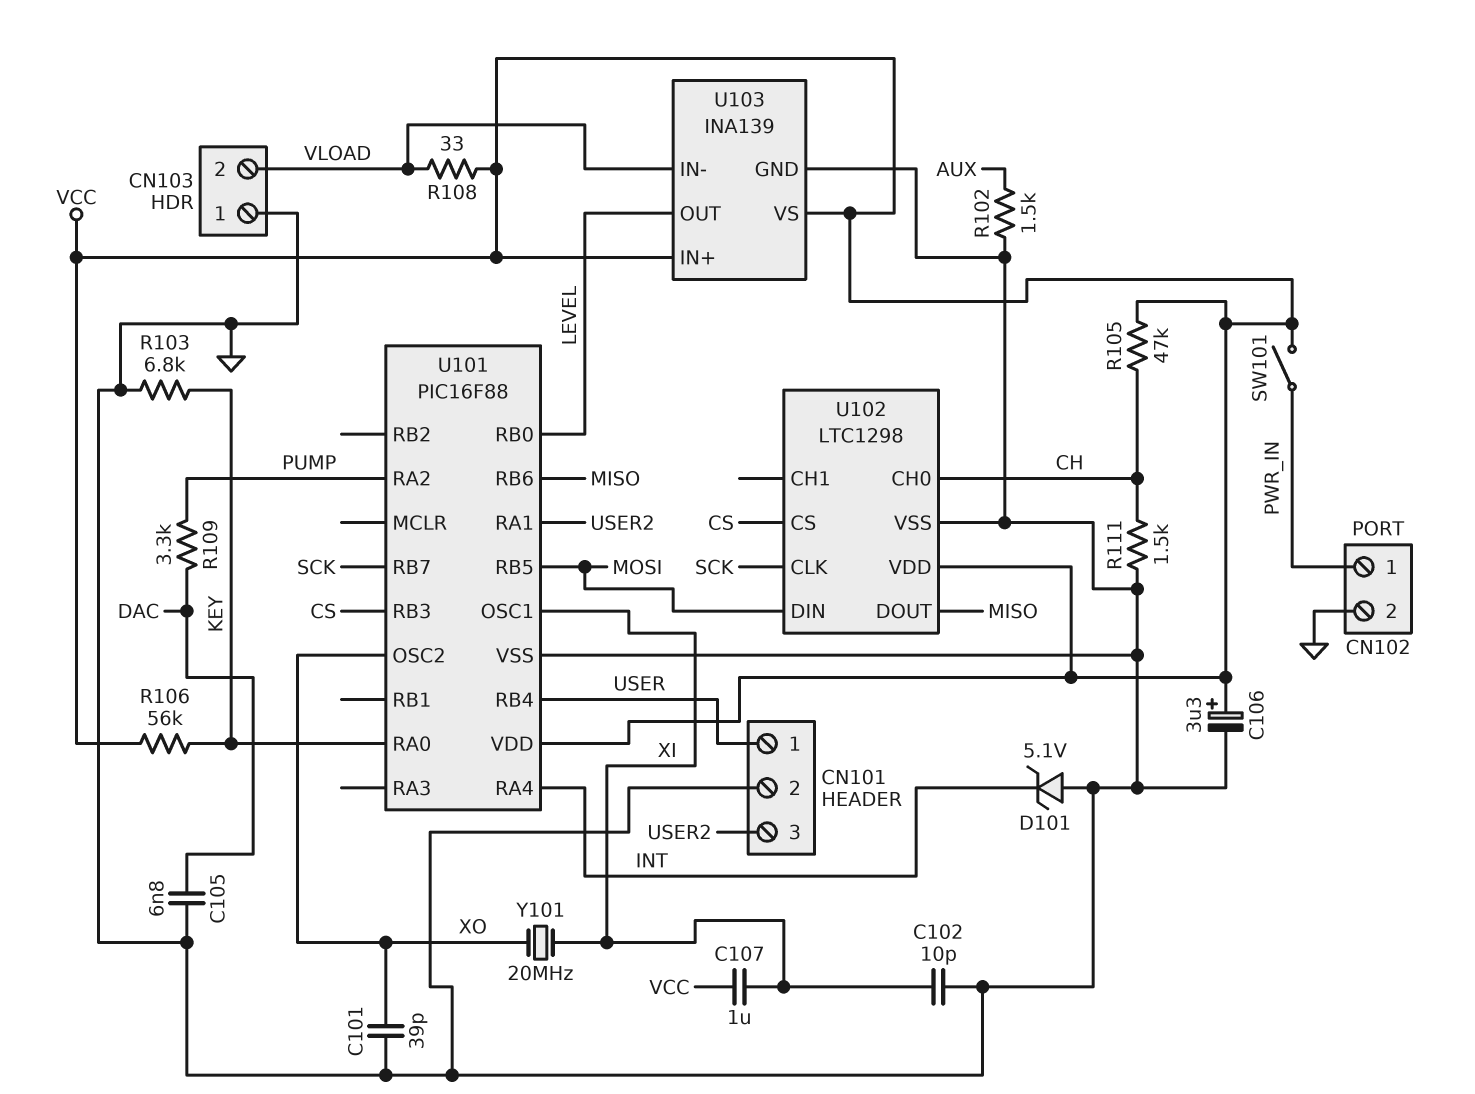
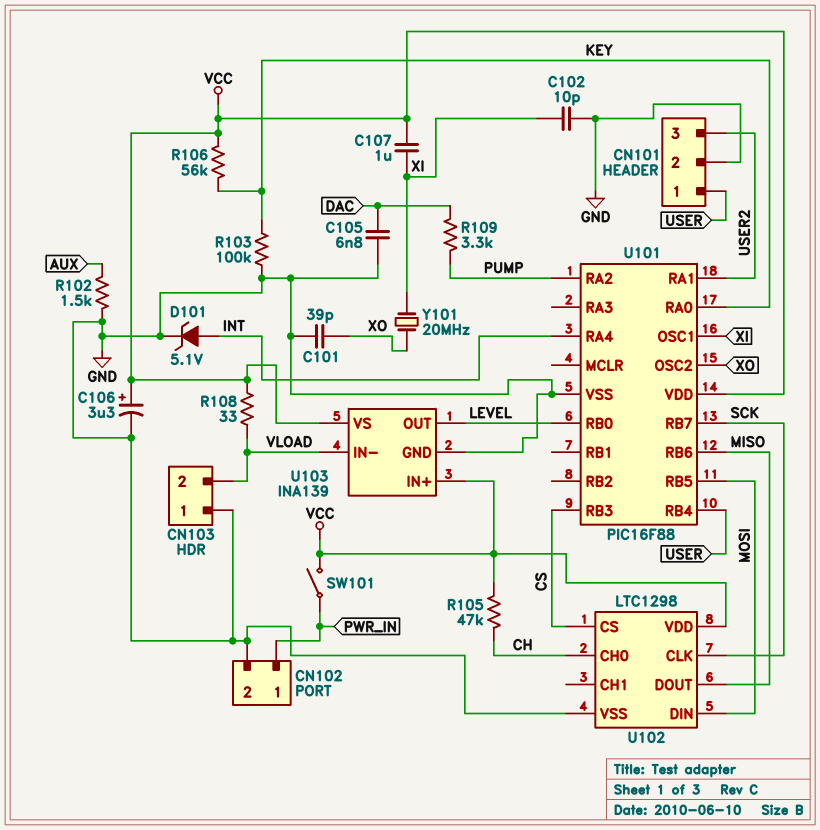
D101: zener 5.1V (A GND, K INT) -> zener 5.1V (A INT, K GND)
R103: 6.8k (GND, KEY) -> 100k (GND, KEY)
R111: 1.5k (CH, GND) -> none

